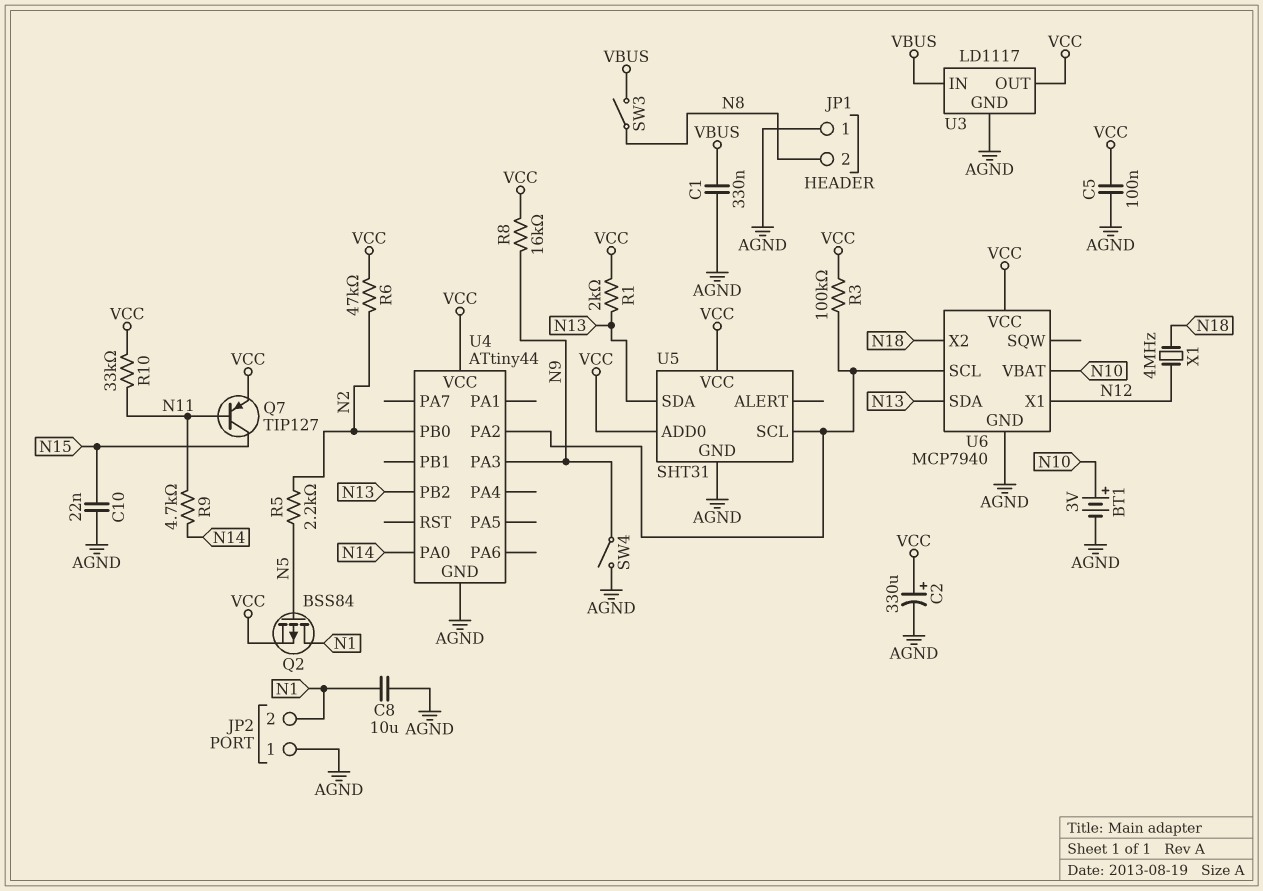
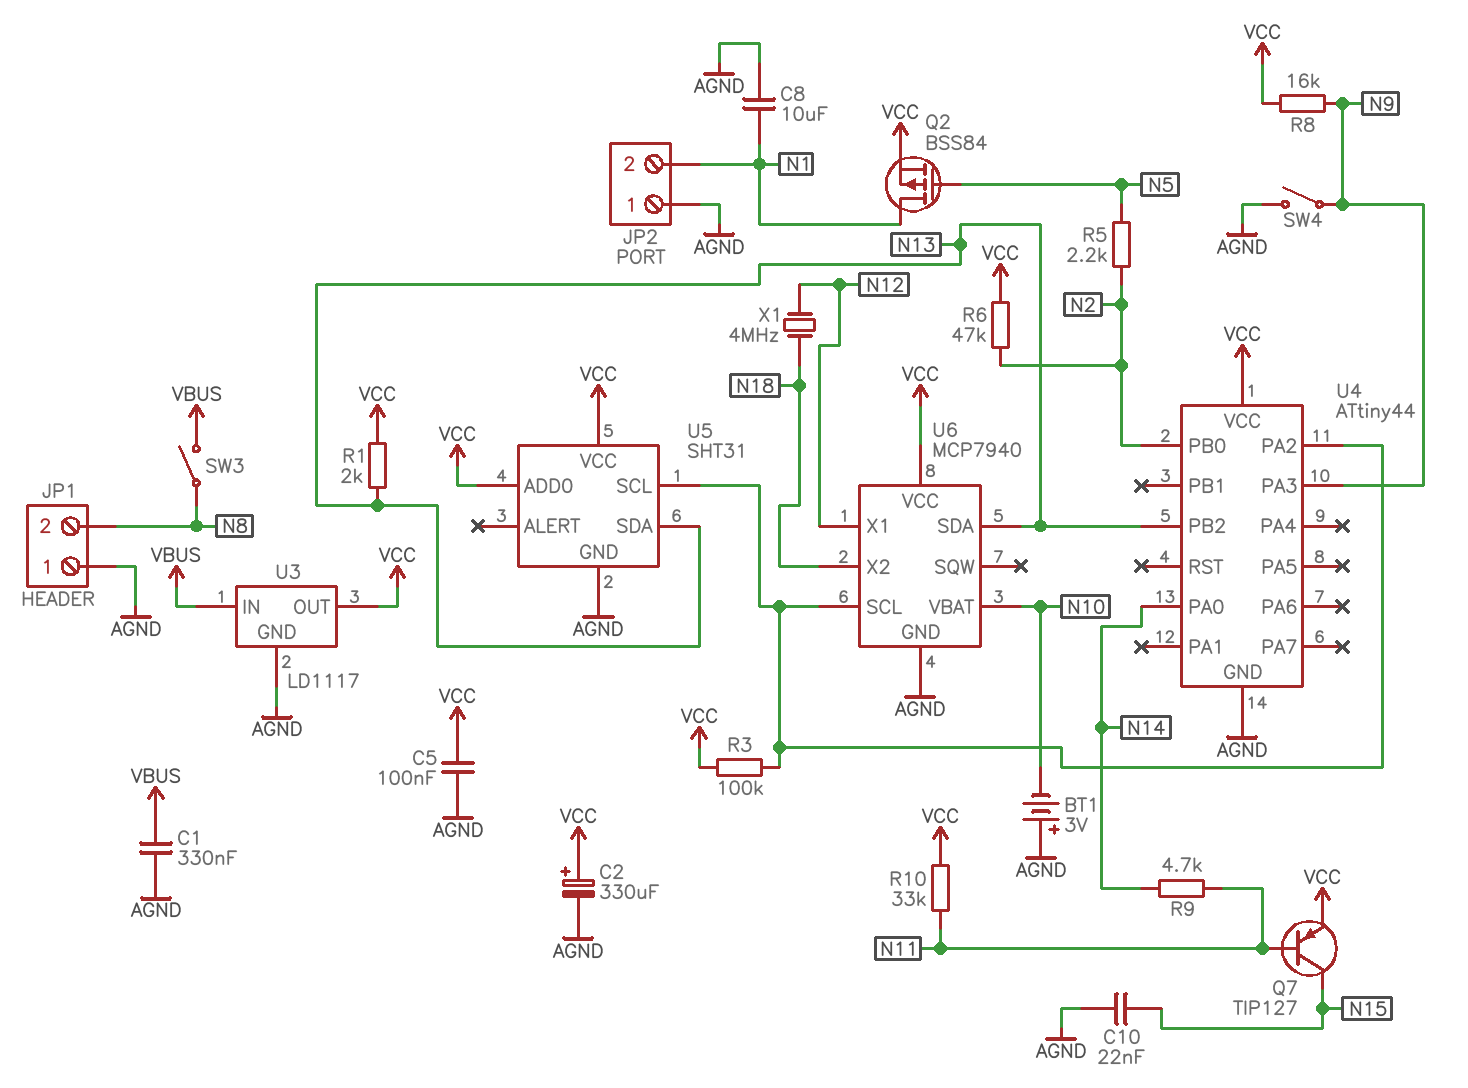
BT1: 3V (plus N10, minus AGND) -> 3V (plus AGND, minus N10)

